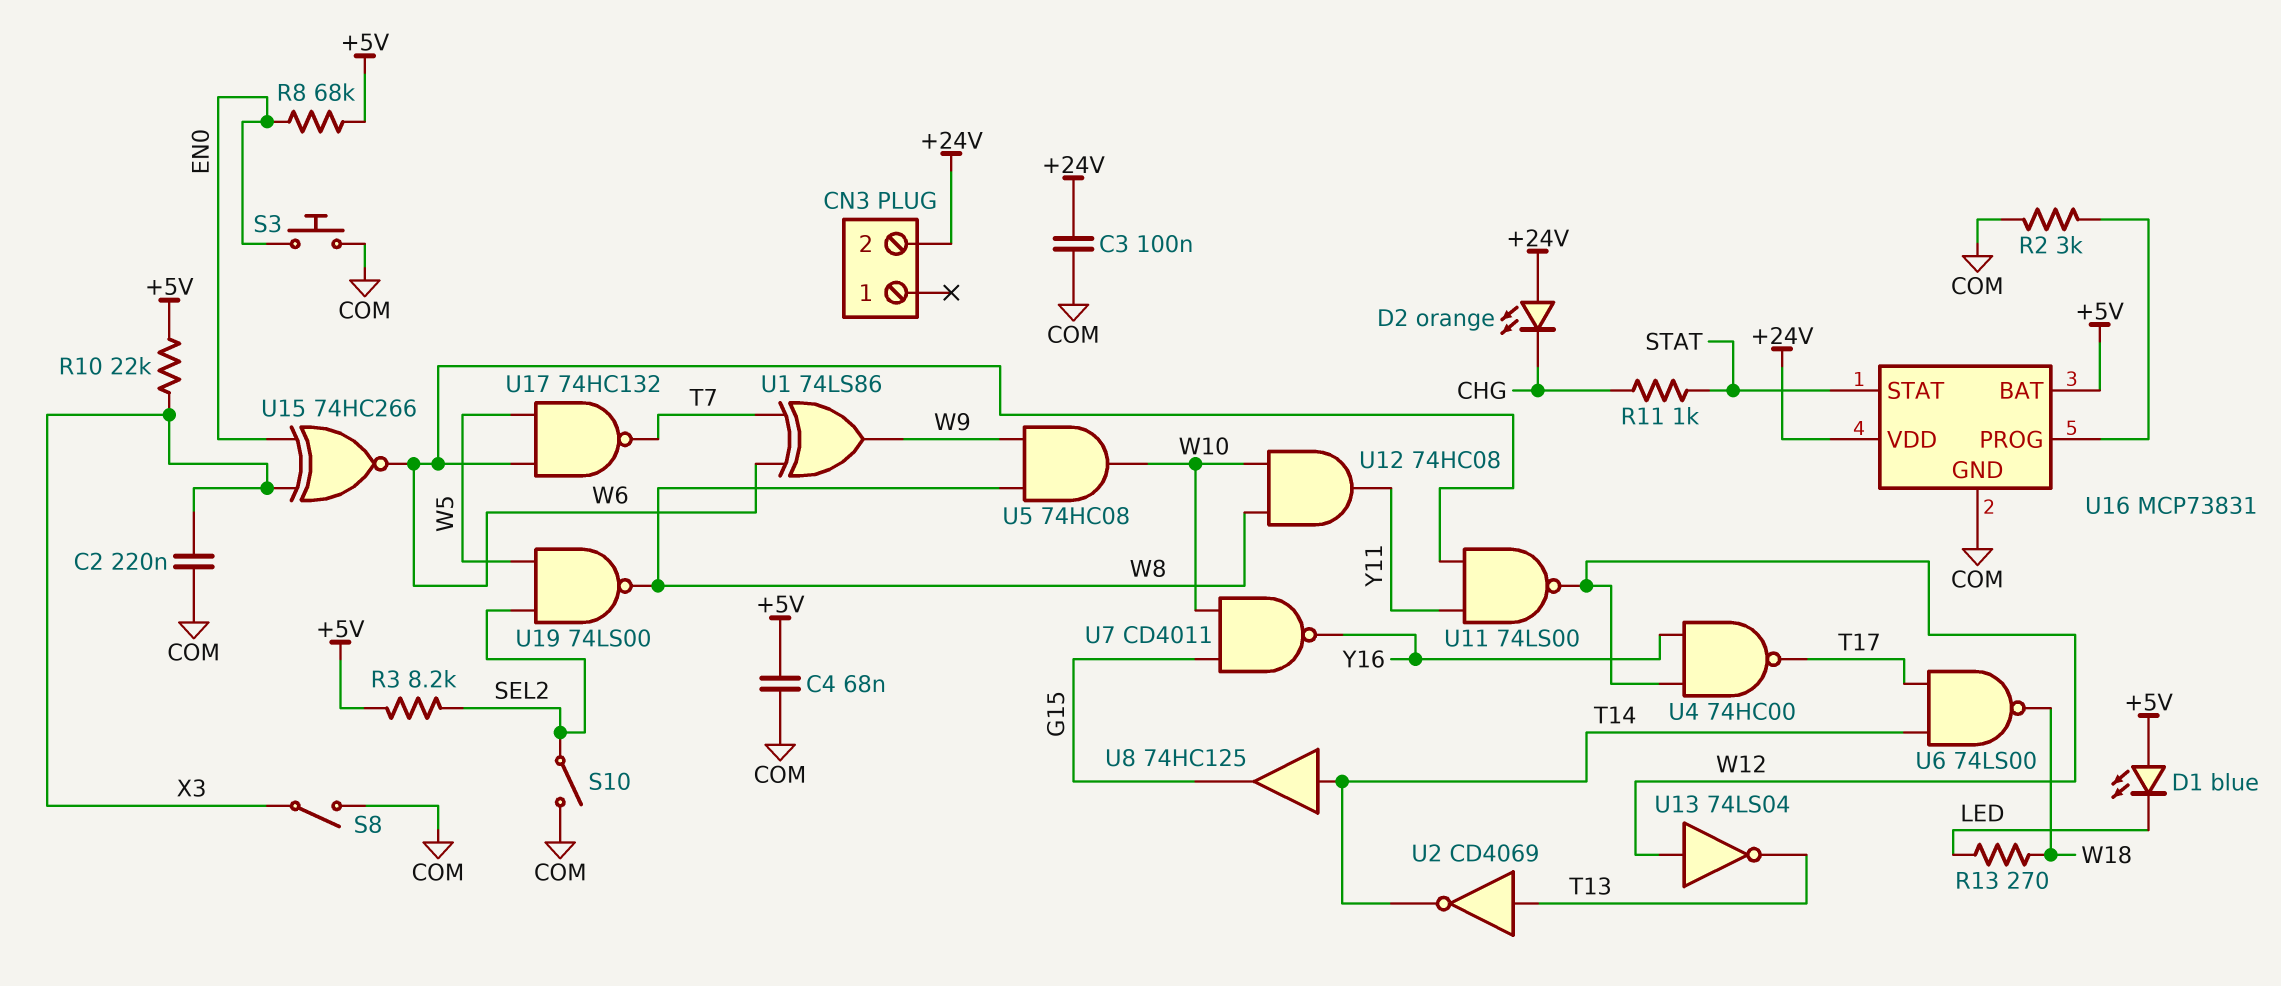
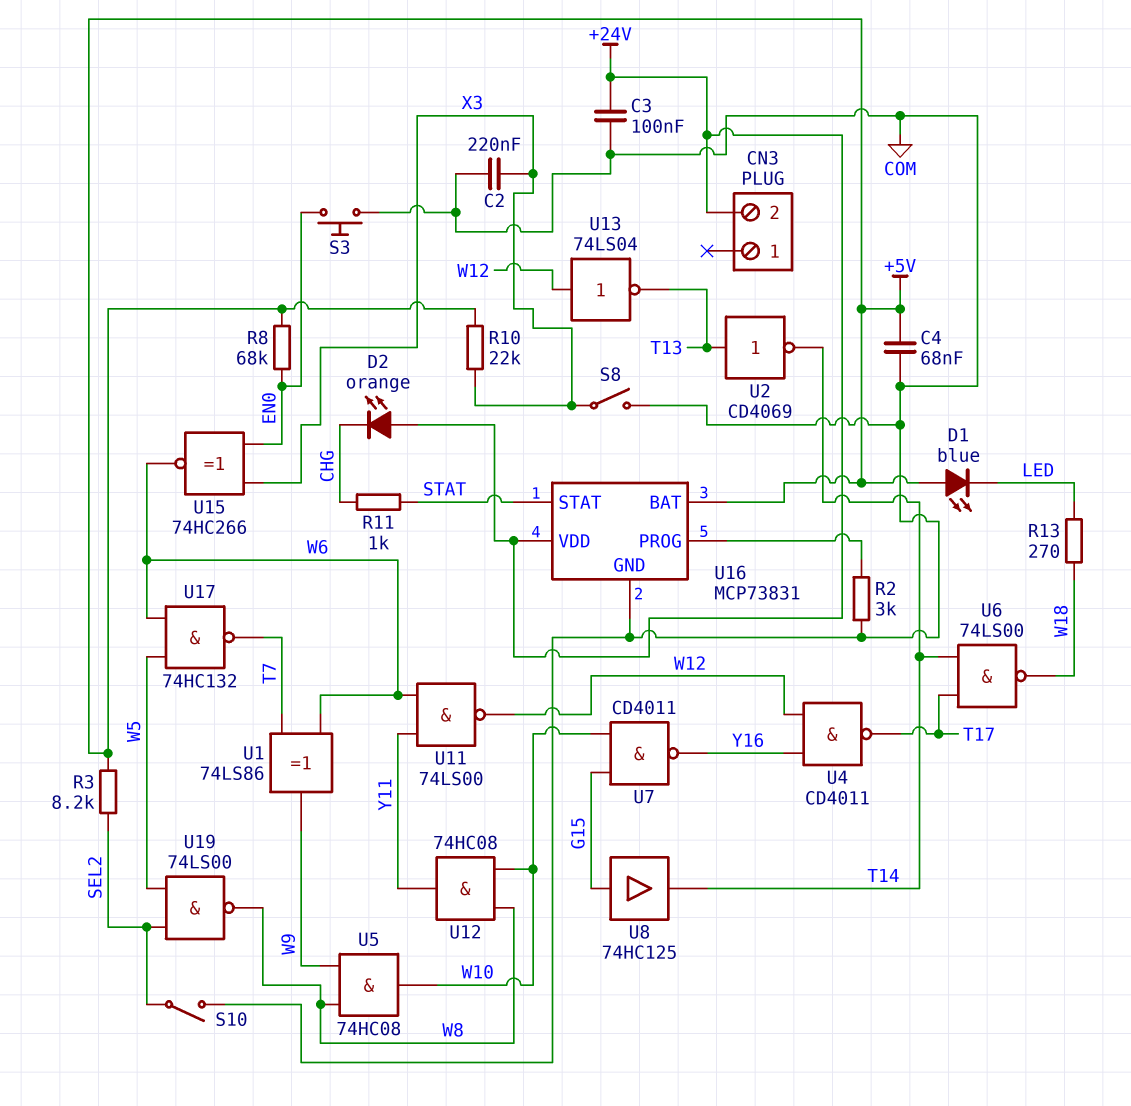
U4: NAND 74HC00 (in W12, in Y16, out T17) -> NAND CD4011 (in W12, in Y16, out T17)
U8: buffer 74HC125 (in T14, out G15) -> buffer 74HC125 (in G15, out T14)

